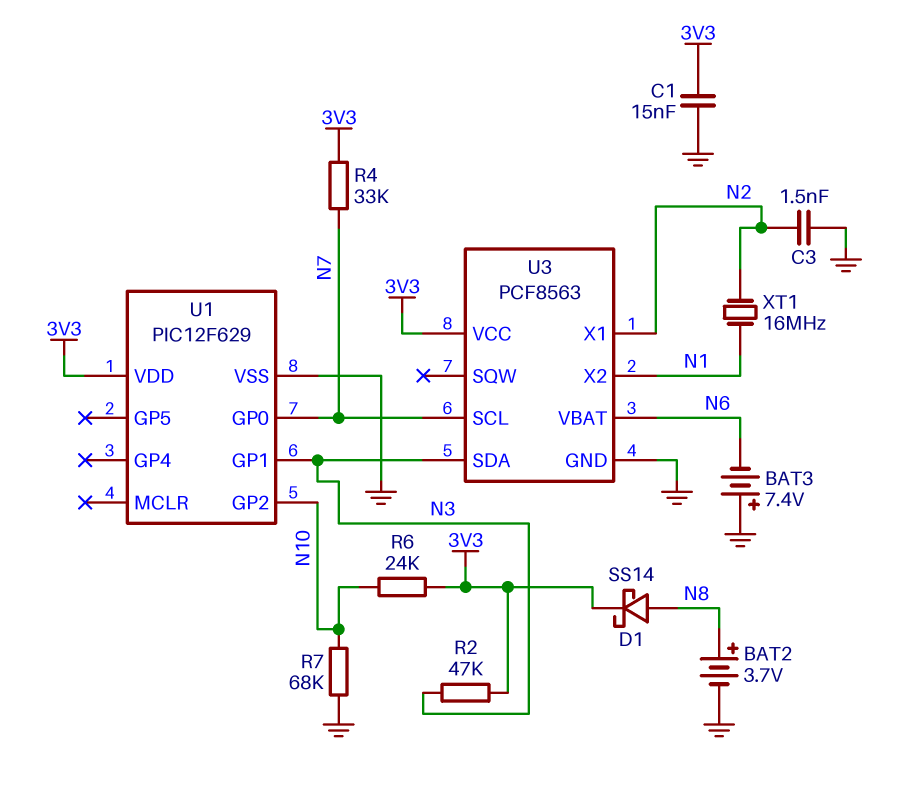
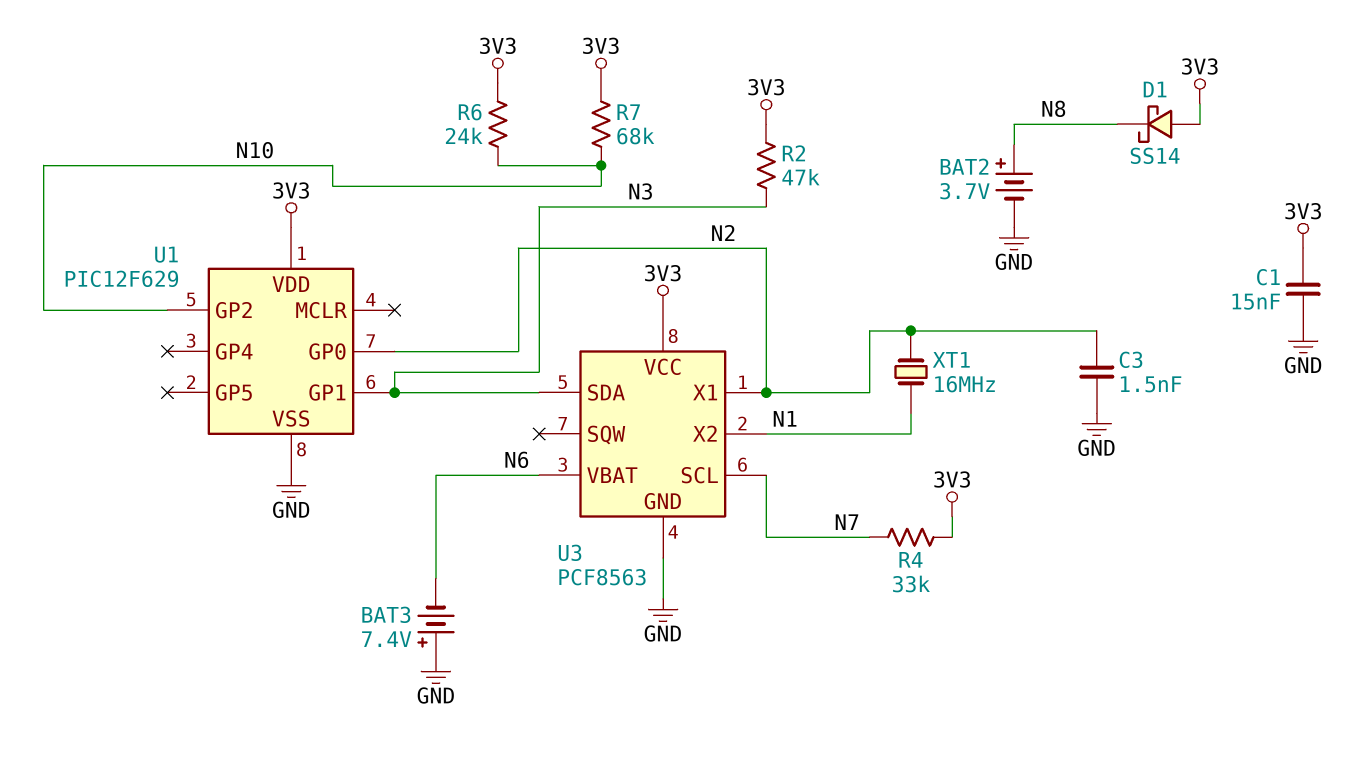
D1: schottky SS14 (A N8, K 3V3) -> schottky SS14 (A 3V3, K N8)
R7: 68k (GND, N10) -> 68k (3V3, N10)
U1 pin GP0: N7 -> N2

